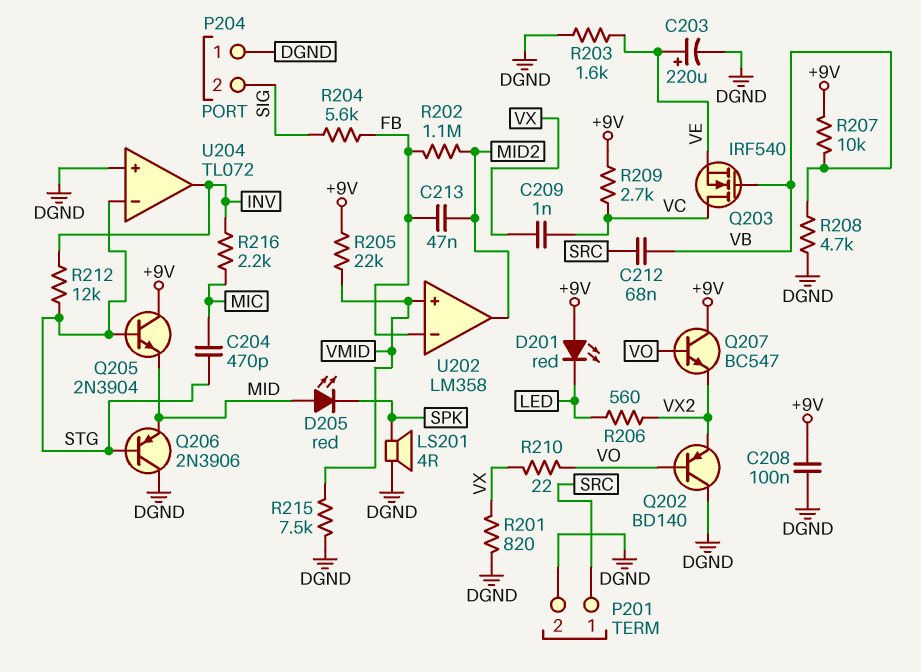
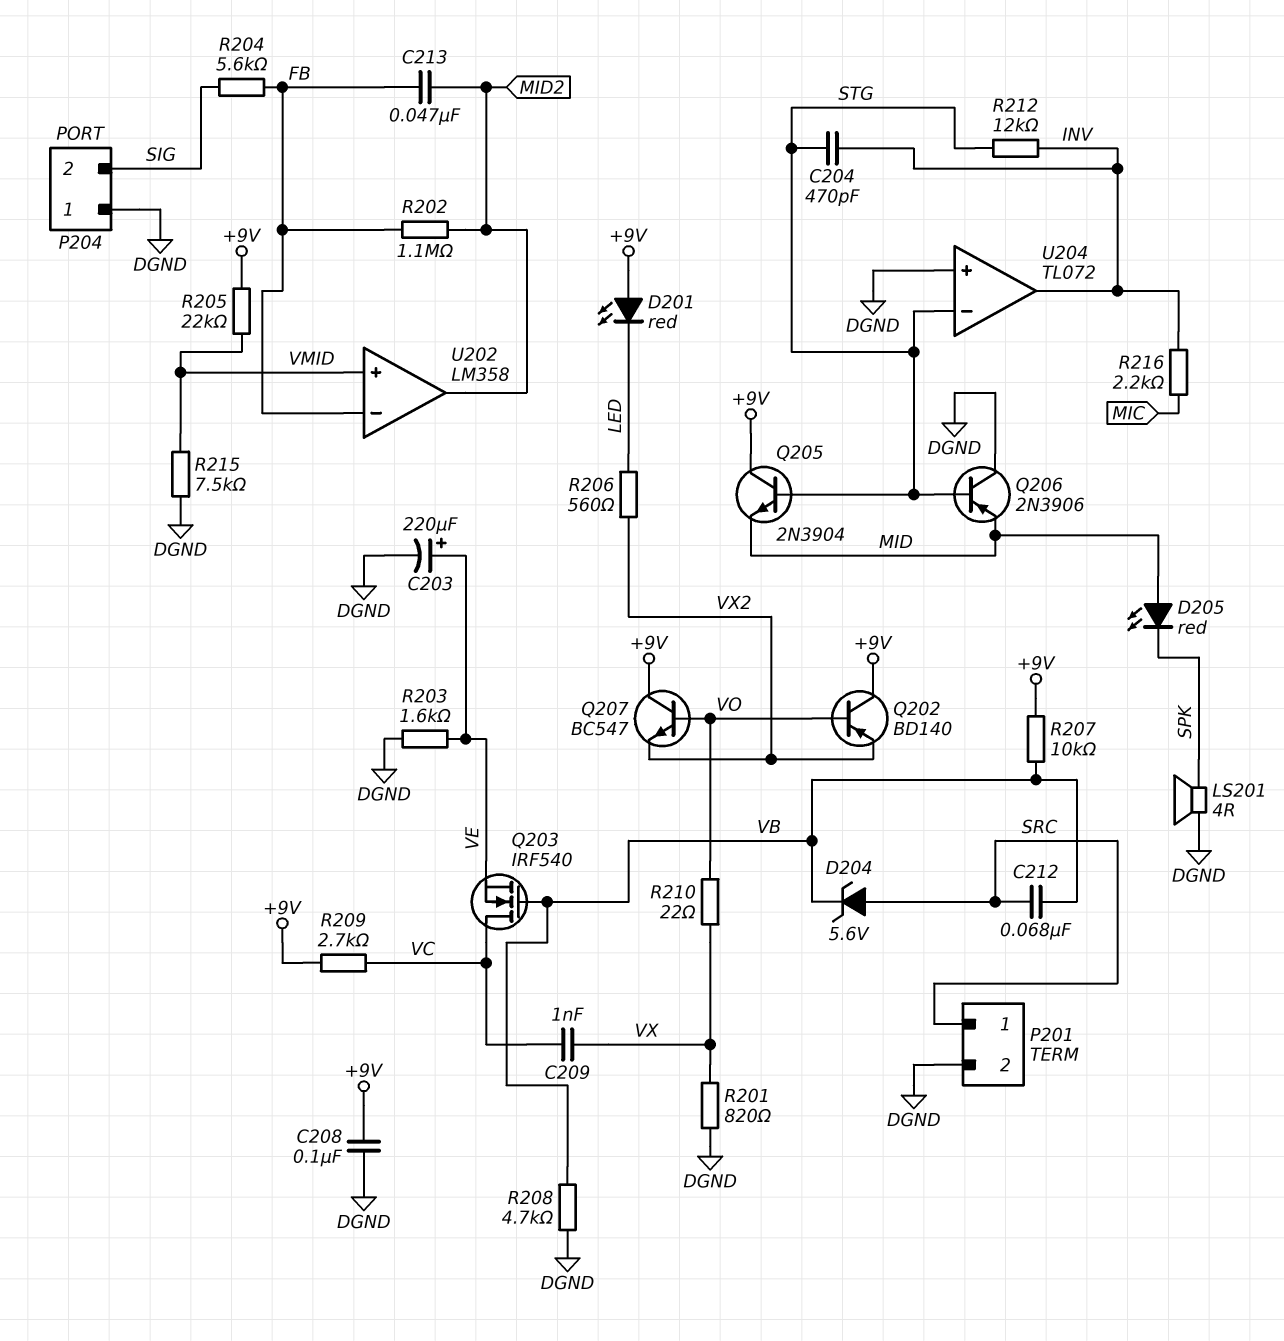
C204: 470pF (MIC, STG) -> 470pF (INV, STG)
D204: none -> zener 5.6V (A SRC, K VB)
Q202: PNP BD140 (B VO, C DGND, E VX2) -> PNP BD140 (B VO, C +9V, E VX2)

